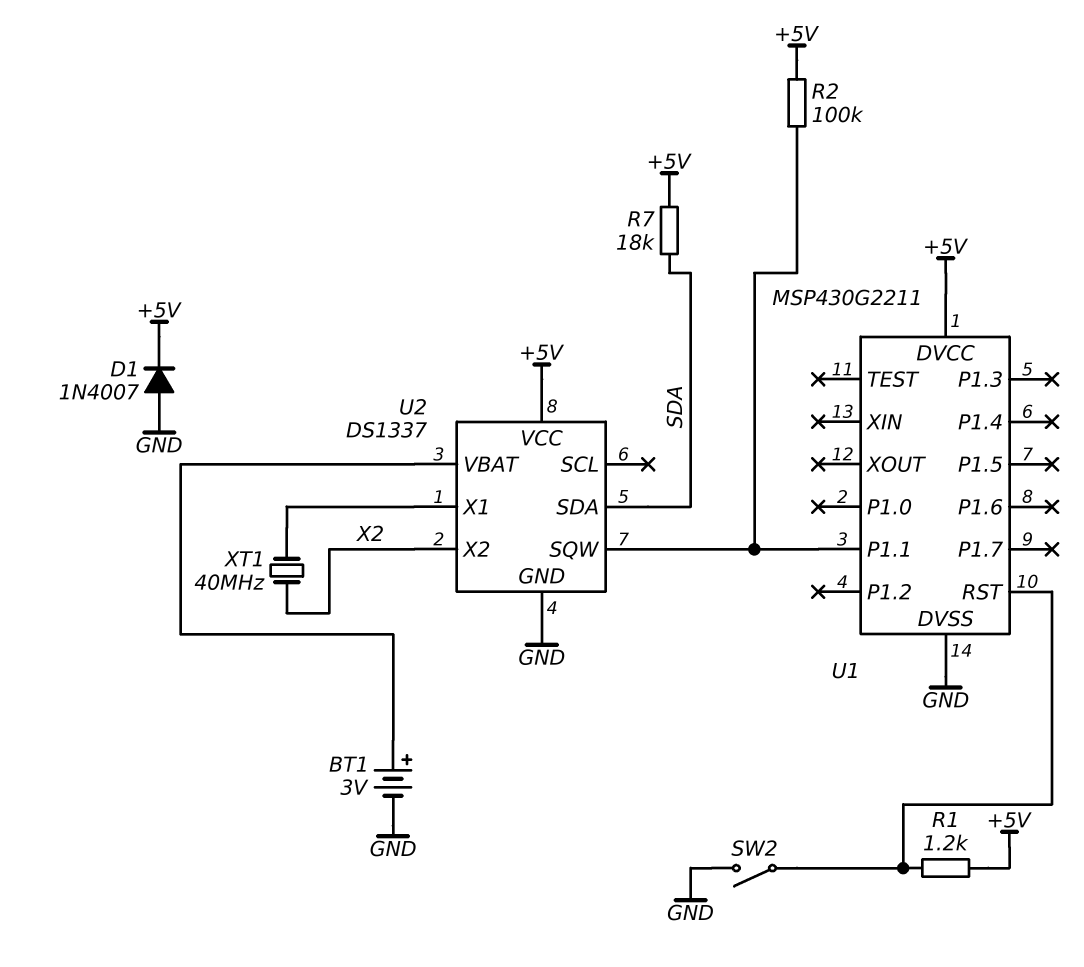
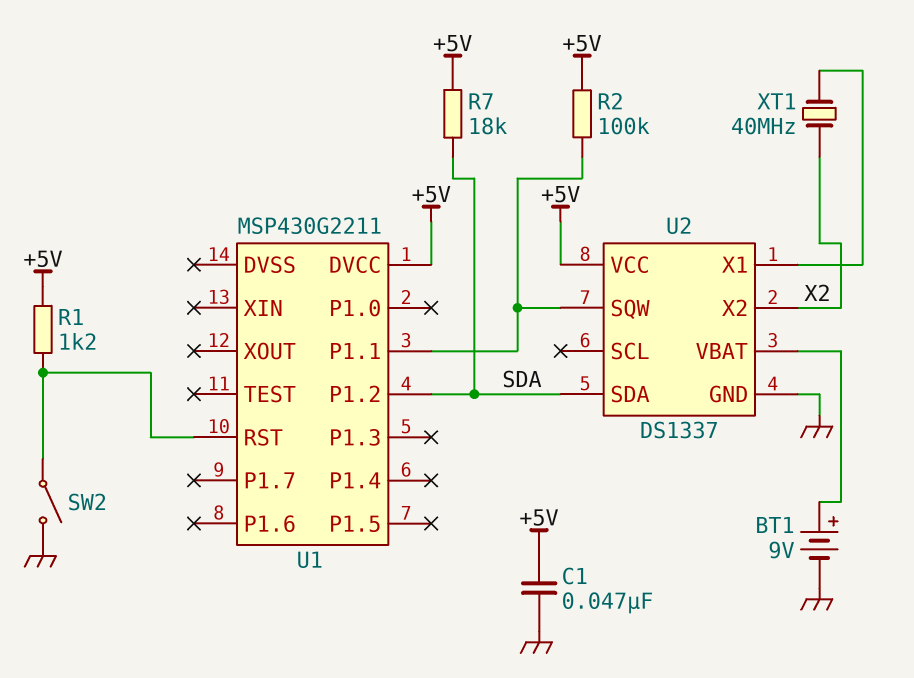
BT1: 3V (plus U2/VBAT, minus GND) -> 9V (plus U2/VBAT, minus GND)
C1: none -> 47nF (+5V, GND)
D1: diode 1N4007 (A GND, K +5V) -> none
U1 pin DVSS: GND -> none
U1 pin P1.2: none -> SDA

